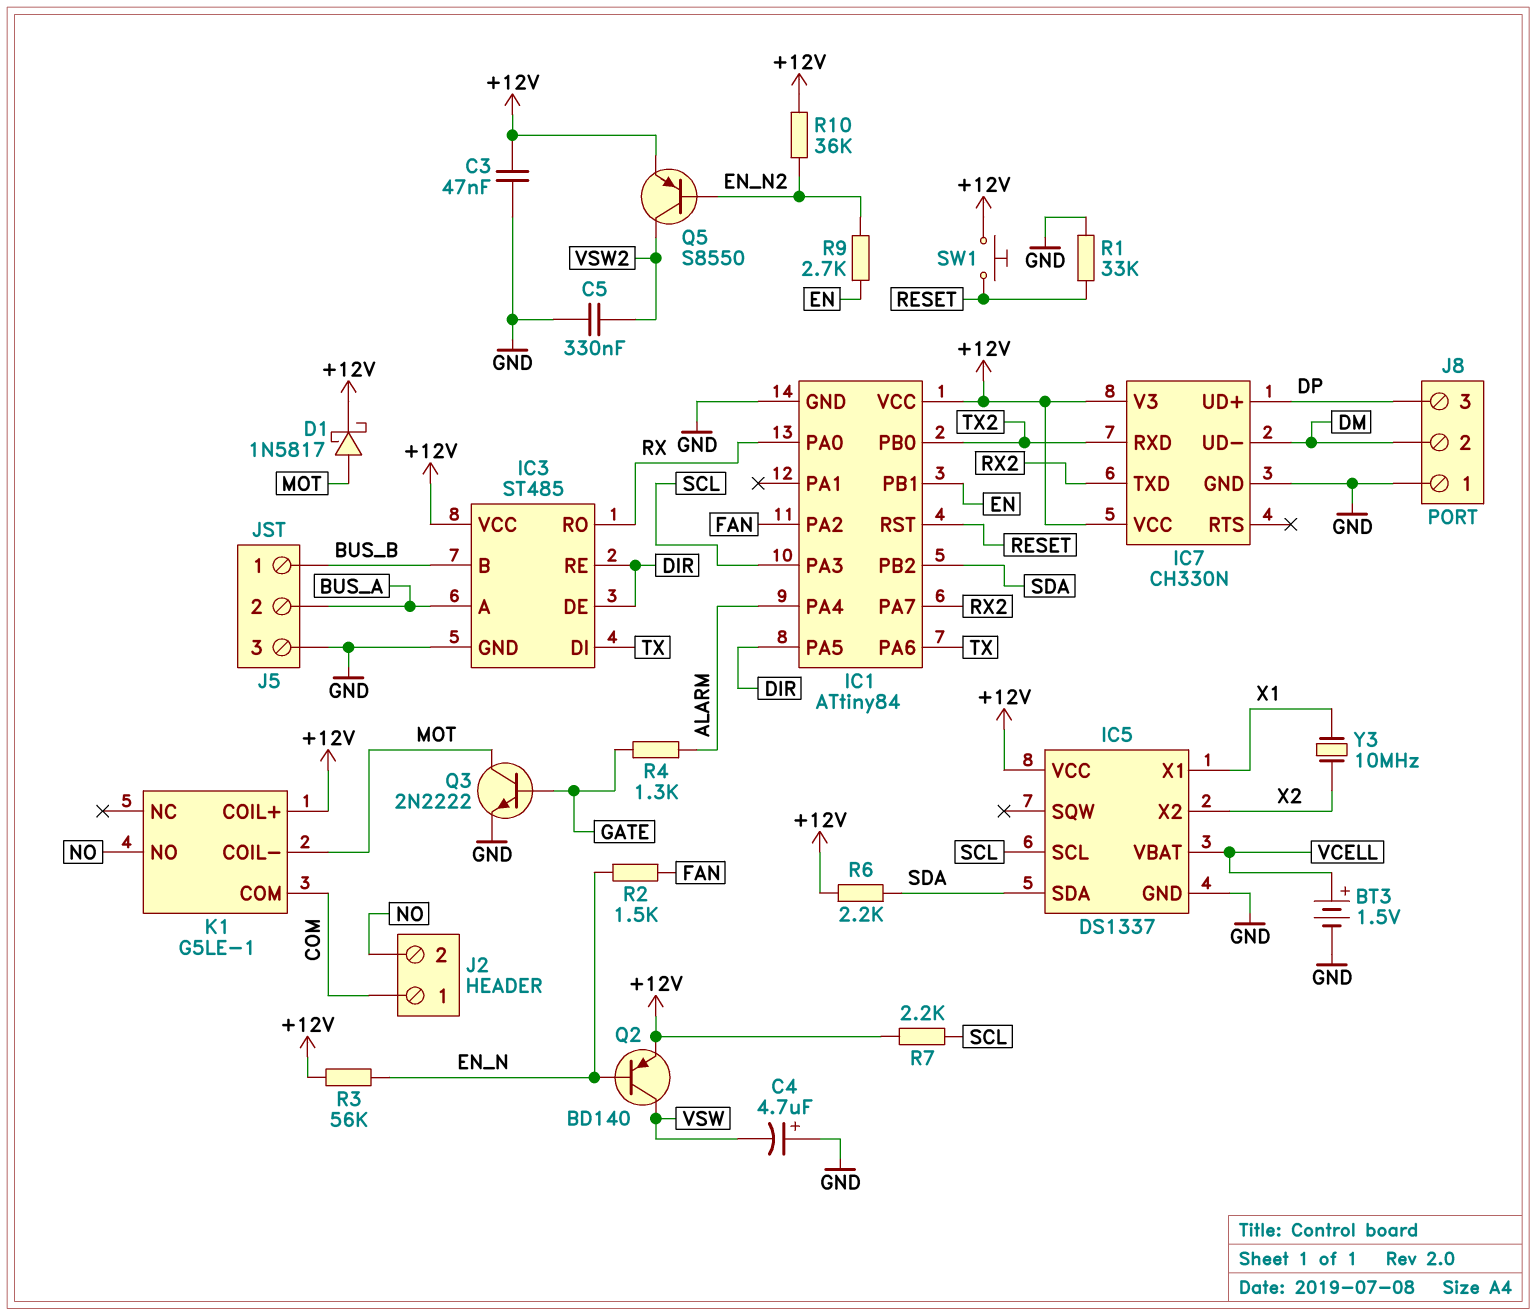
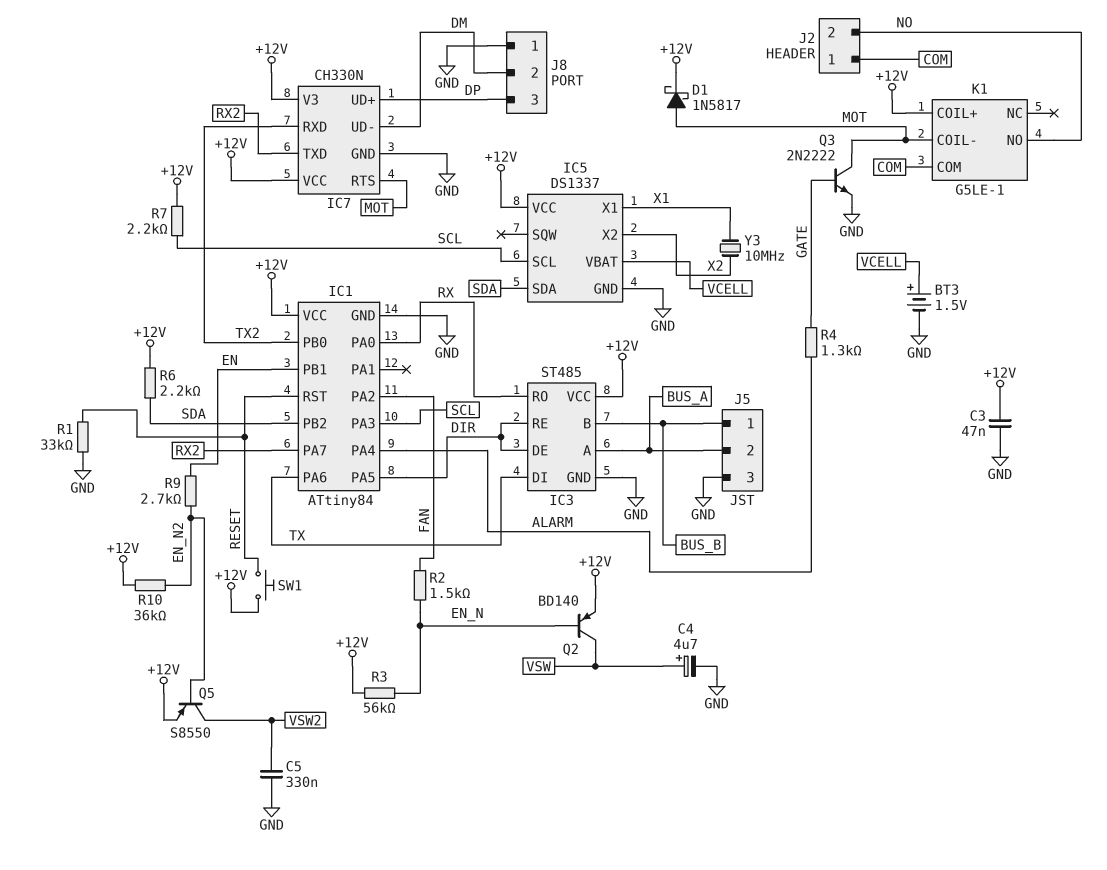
C4: 4.7uF (plus GND, minus VSW) -> 4.7uF (plus VSW, minus GND)
IC7 pin RTS: none -> MOT

